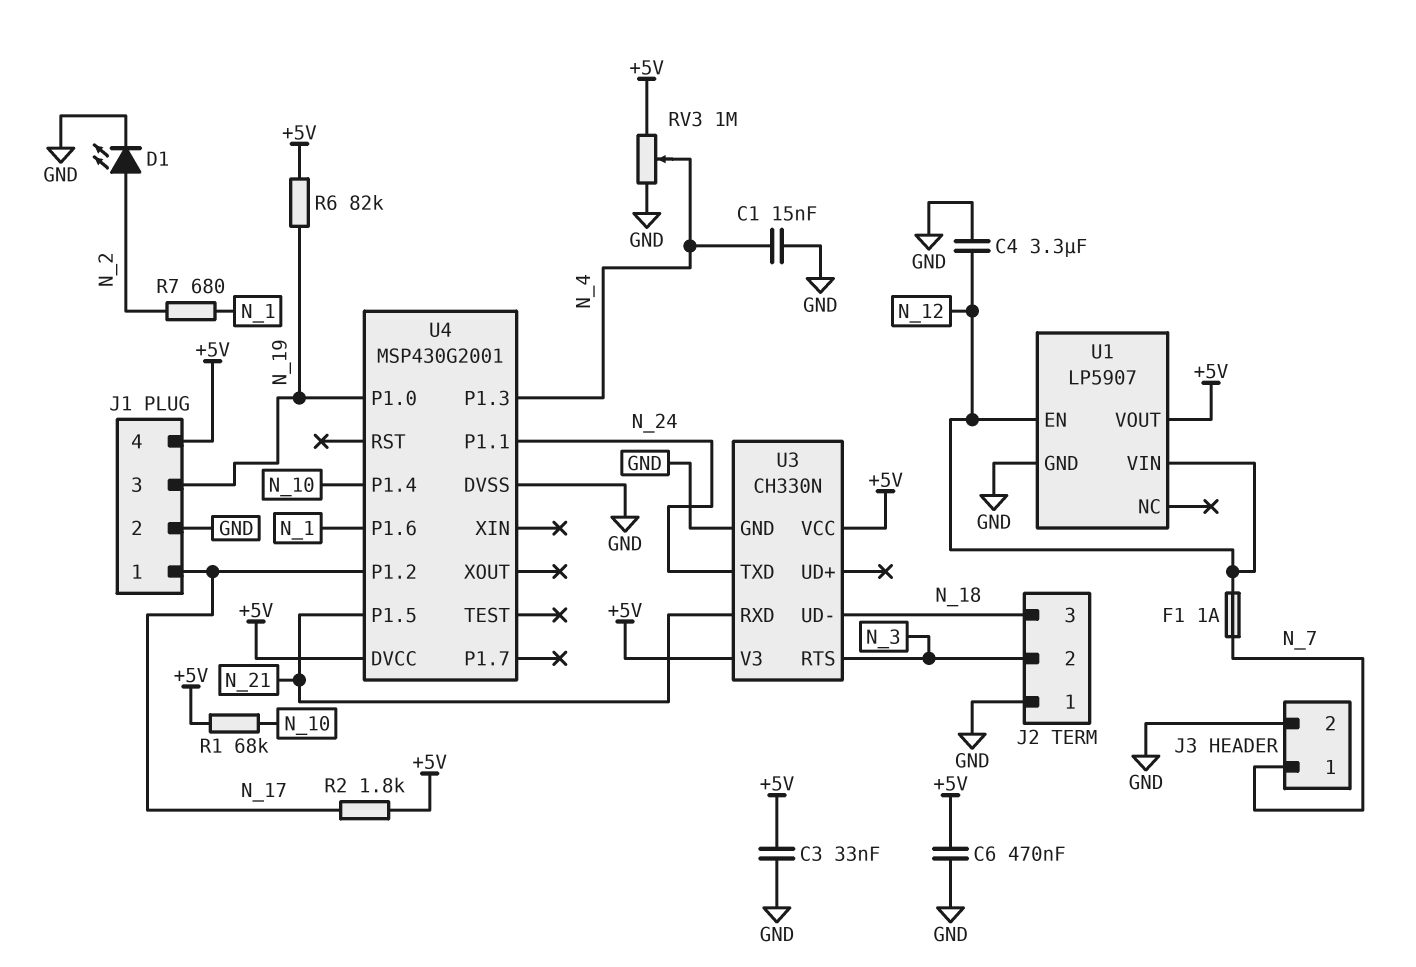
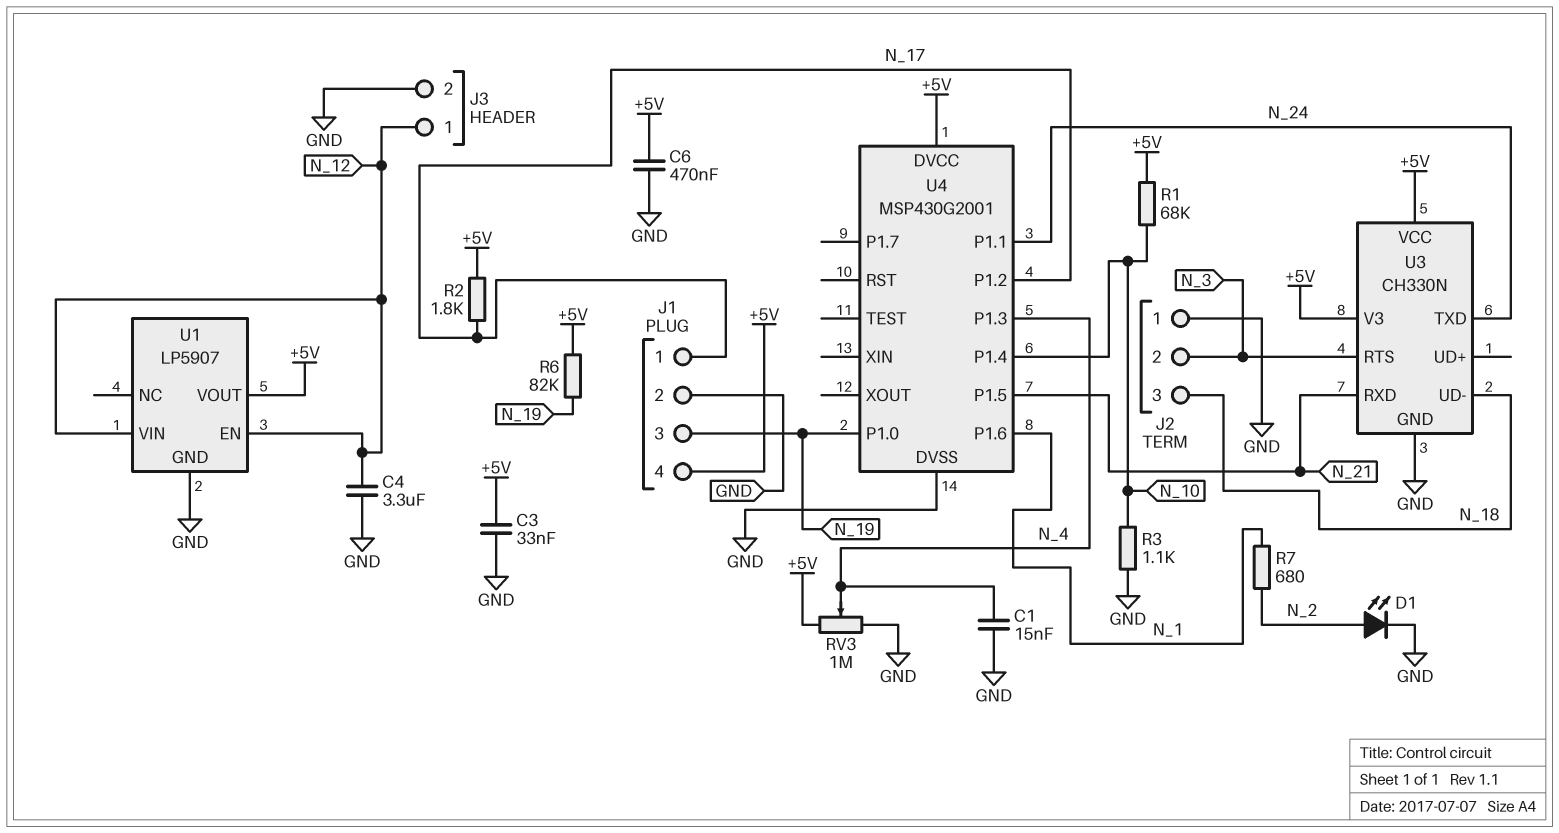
F1: 1A (N_7, N_12) -> none
J3 pin 1: N_7 -> N_12
R3: none -> 1.1k (GND, N_10)

